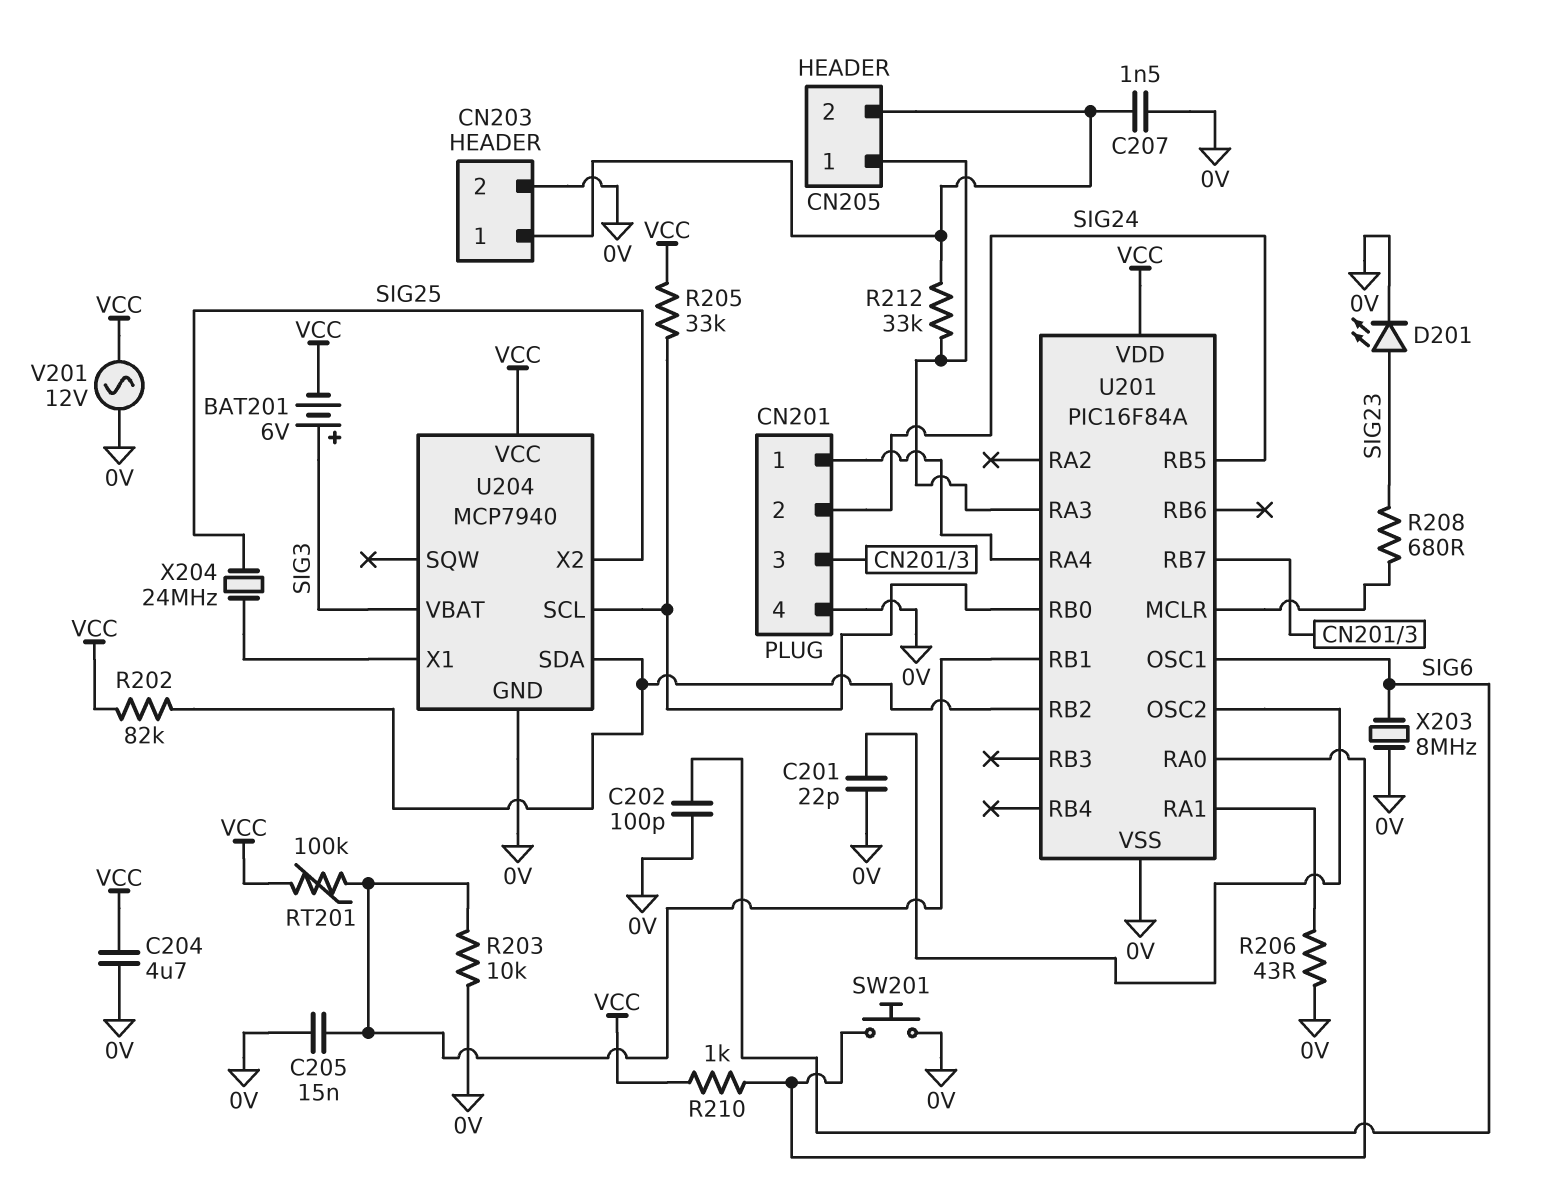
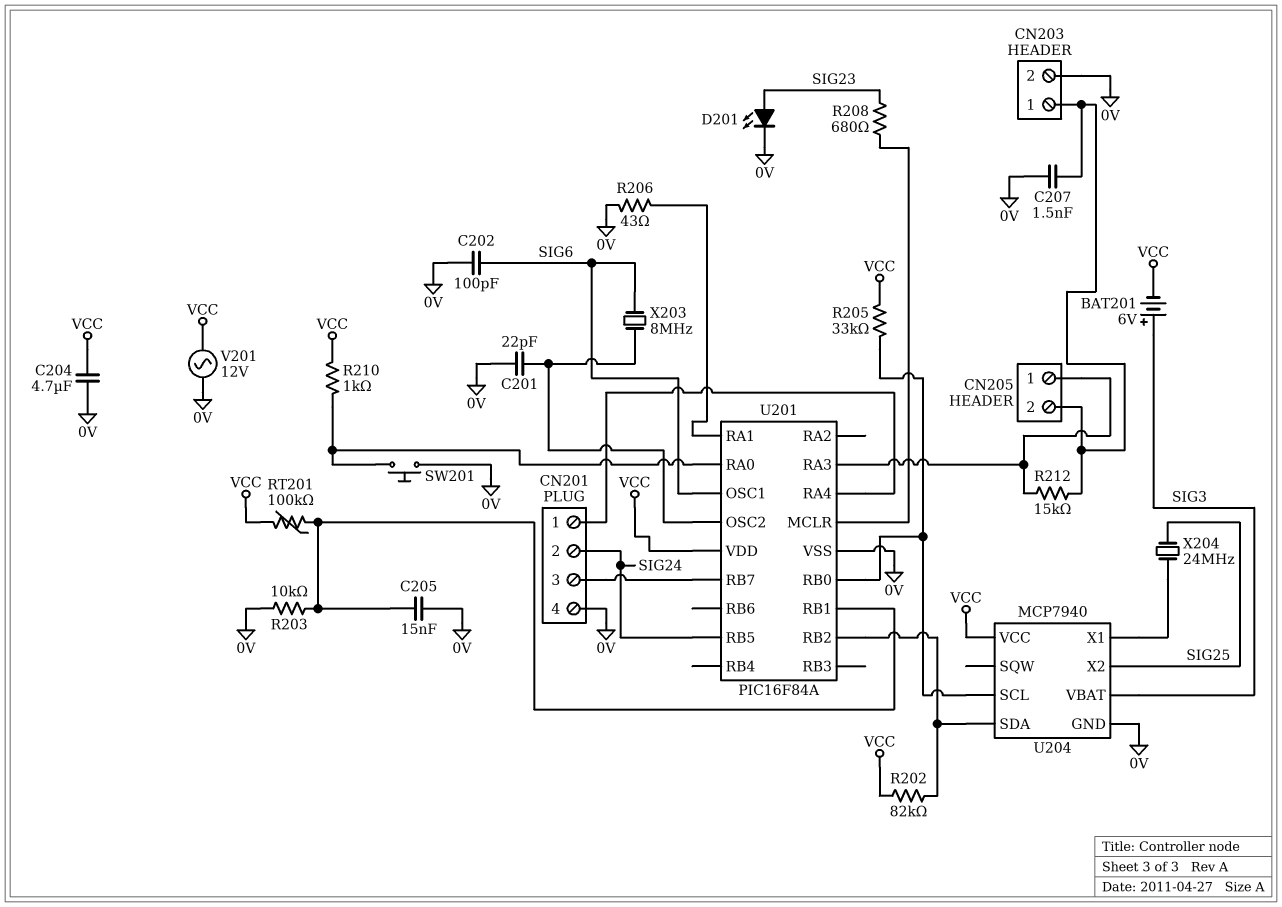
R212: 33k (CN203/1, CN205/1) -> 15k (CN203/1, CN205/1)
X203: 8MHz (0V, SIG6) -> 8MHz (SIG6, U201/OSC2)

